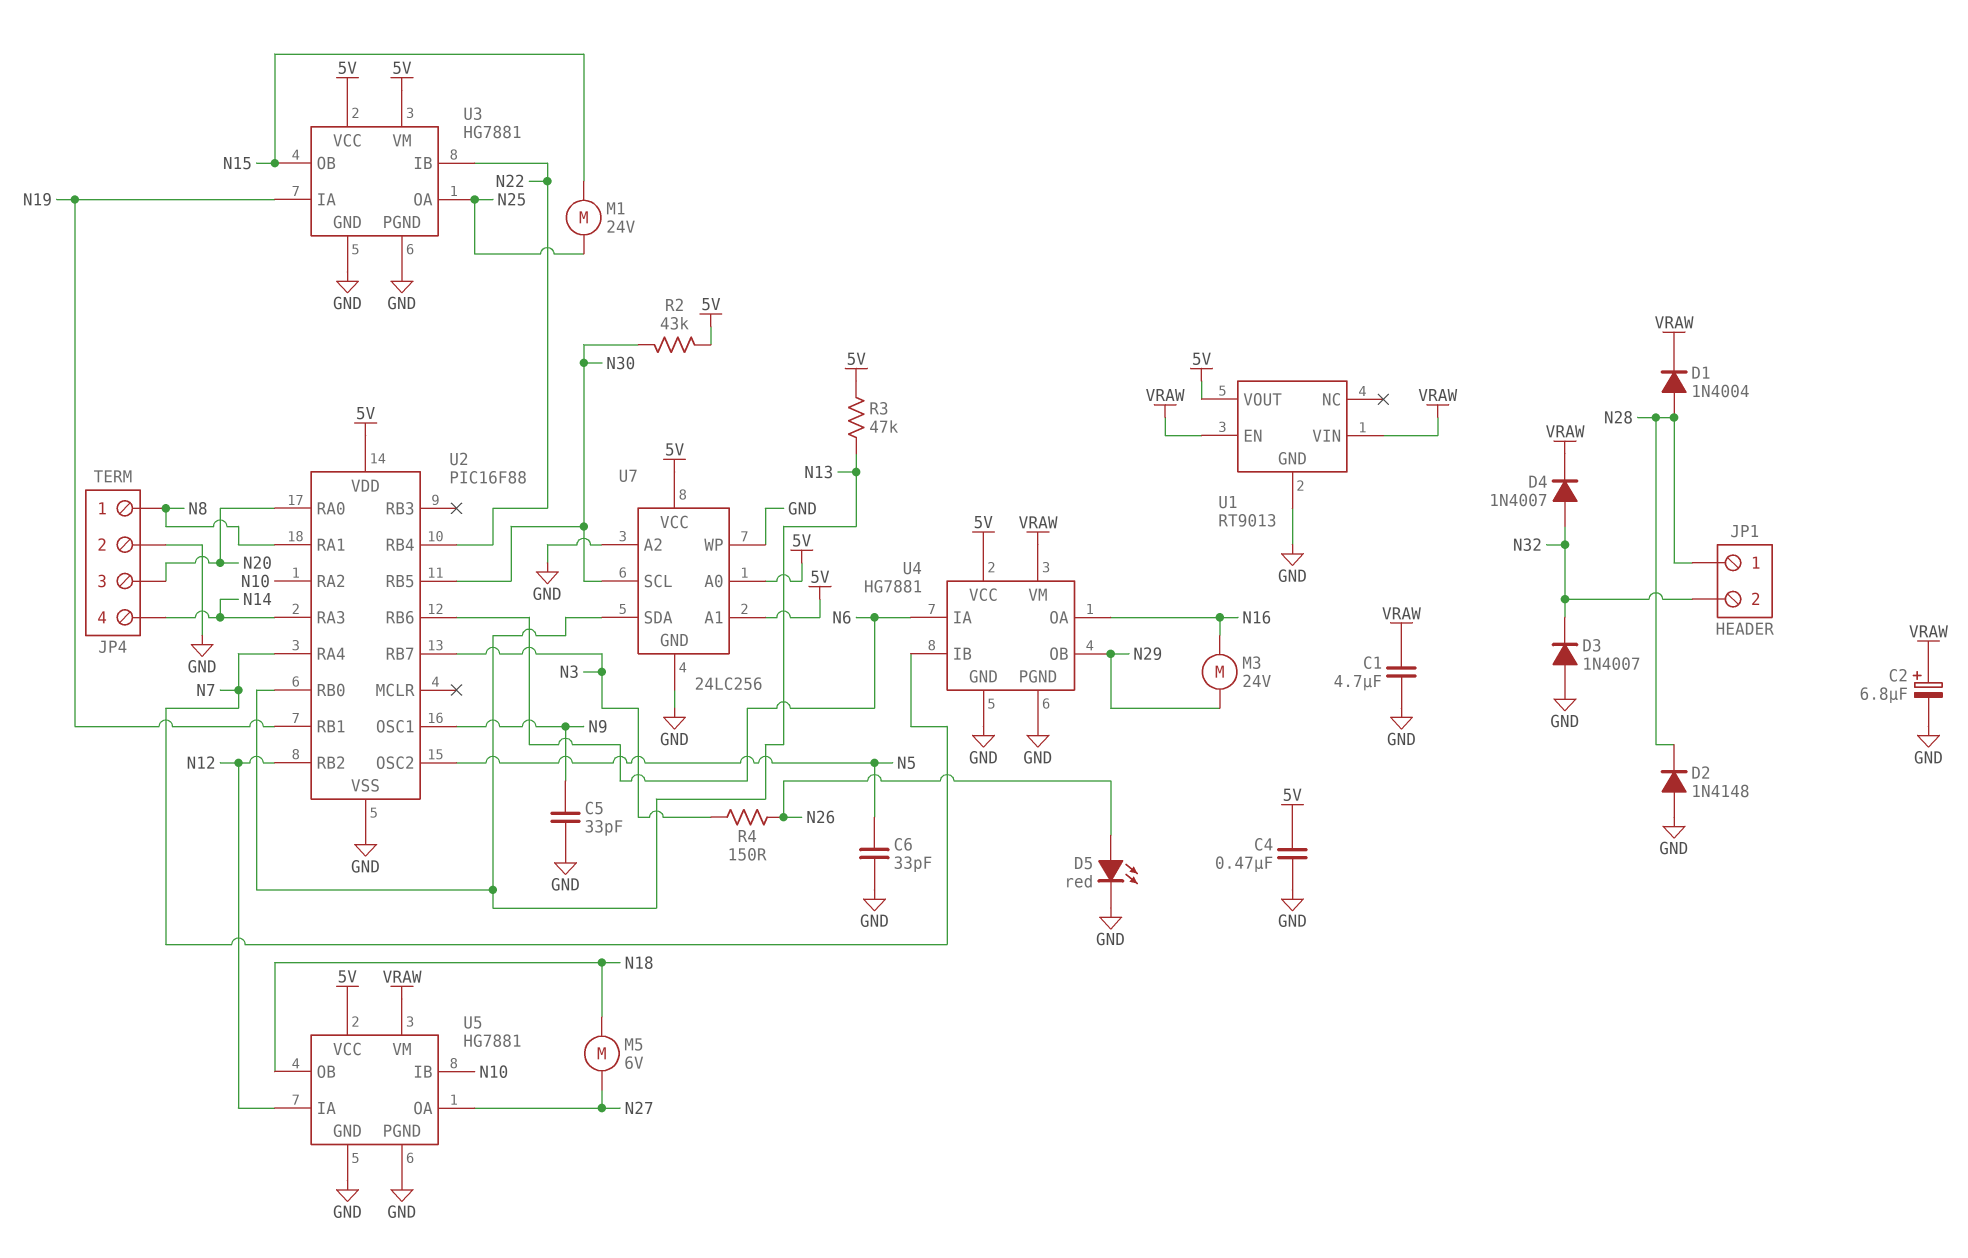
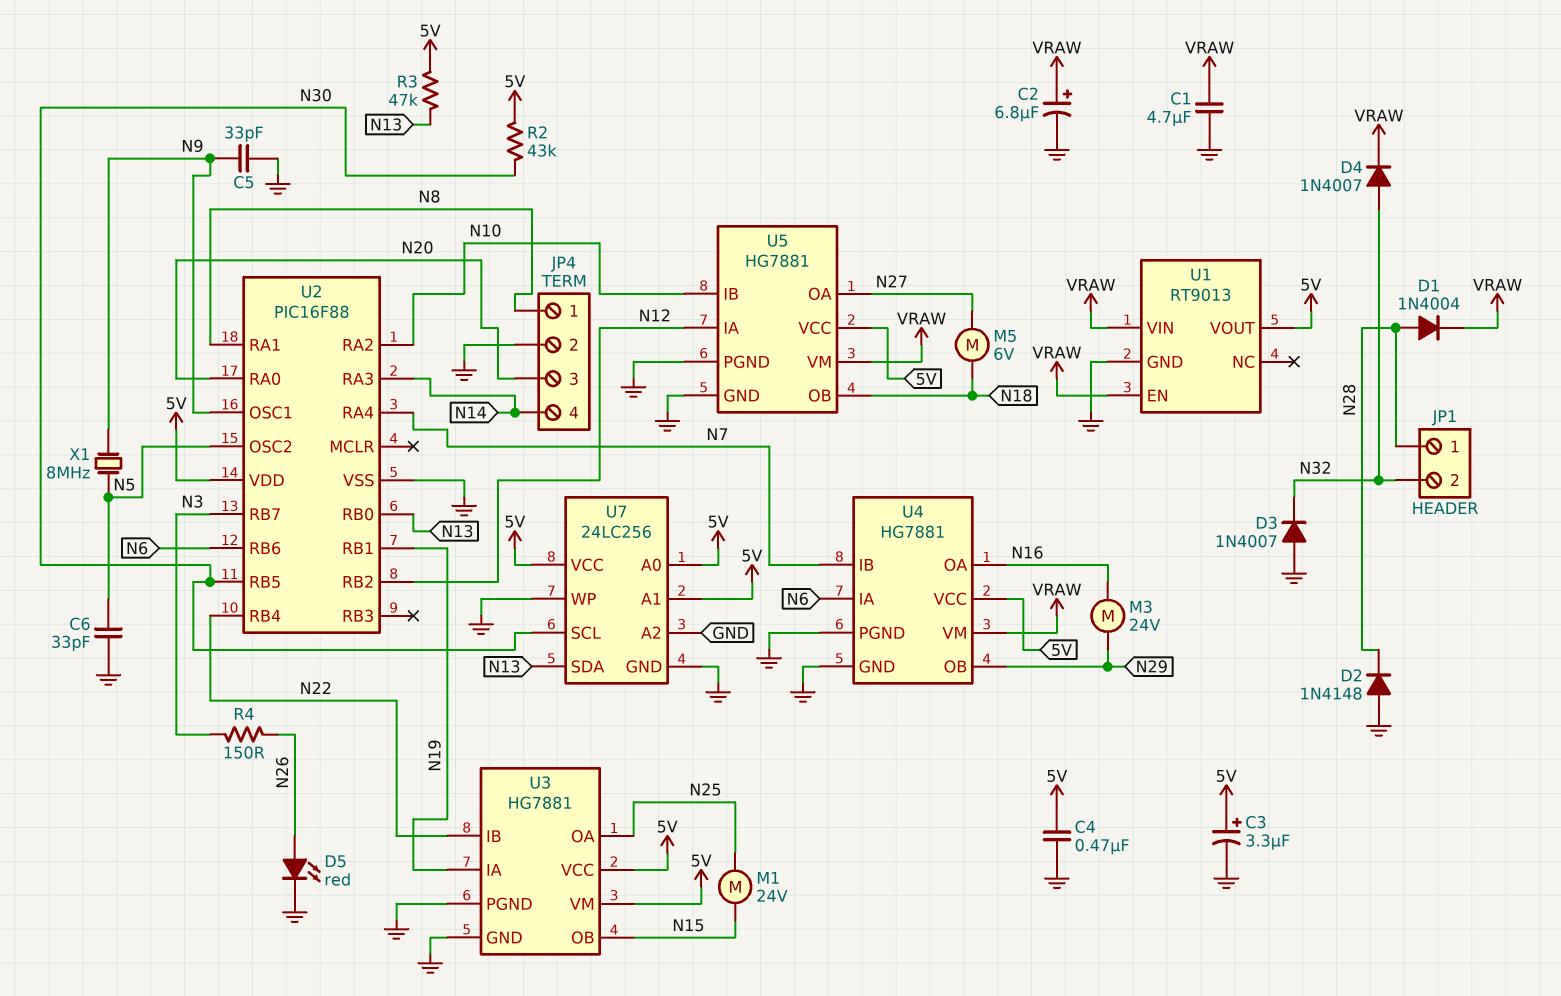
C3: none -> 3.3uF (plus 5V, minus GND)
X1: none -> 8MHz (N5, N9)

